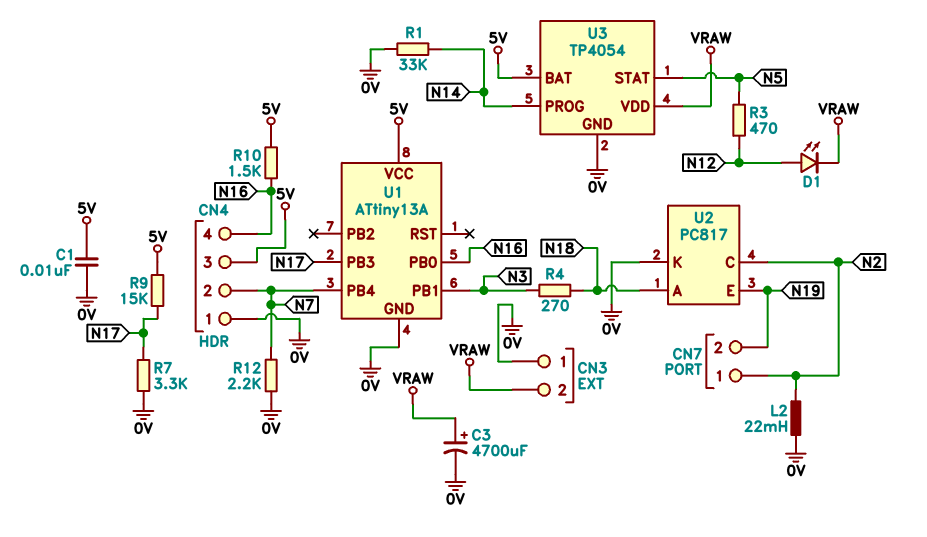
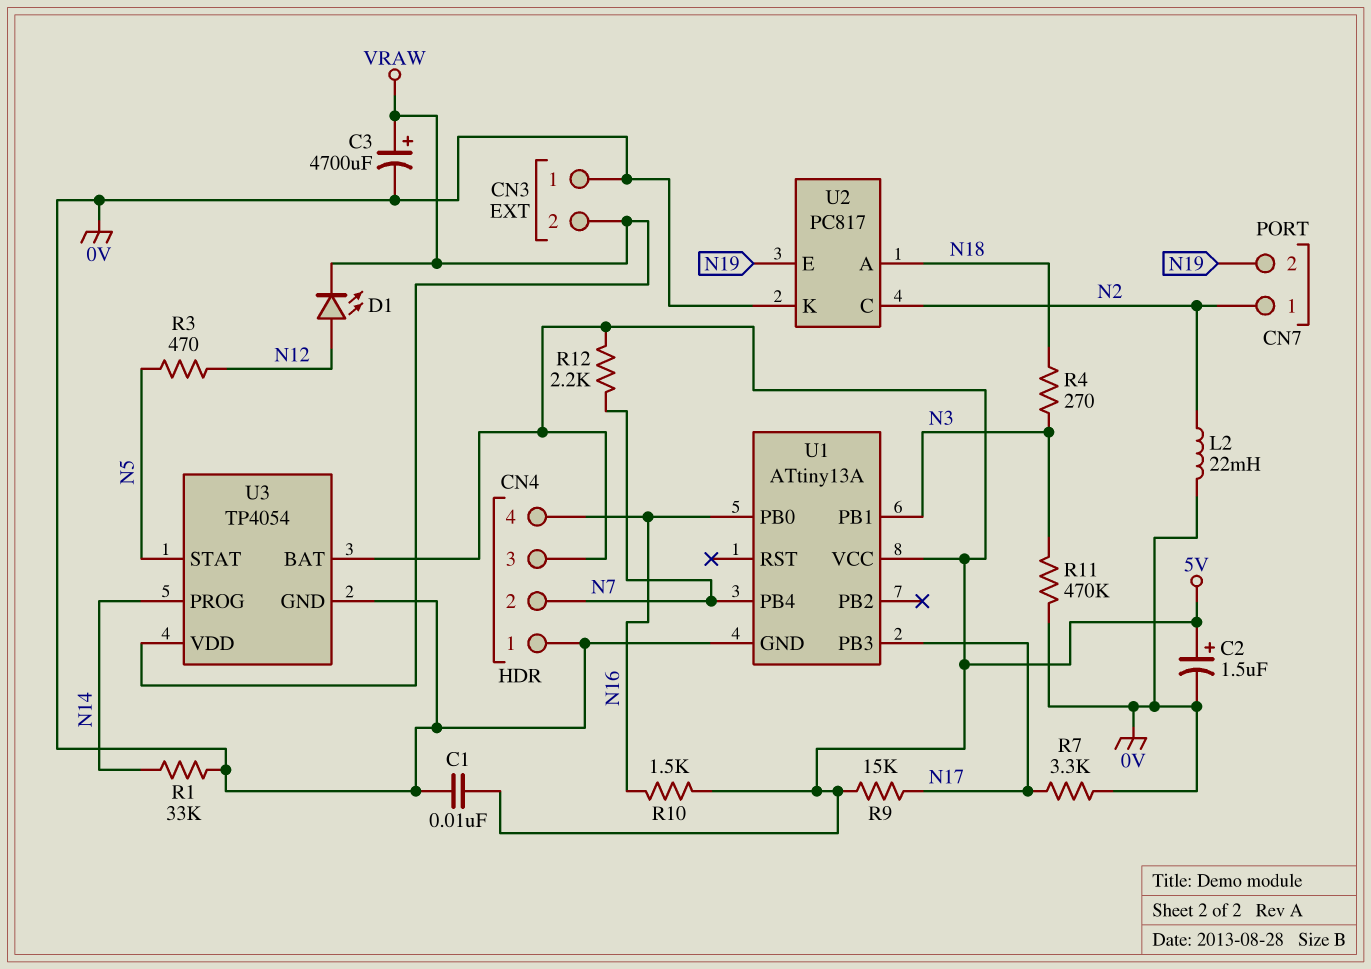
C2: none -> 1.5uF (plus 5V, minus 0V)
R11: none -> 470k (0V, N3)
R12: 2.2k (0V, N7) -> 2.2k (5V, N7)

